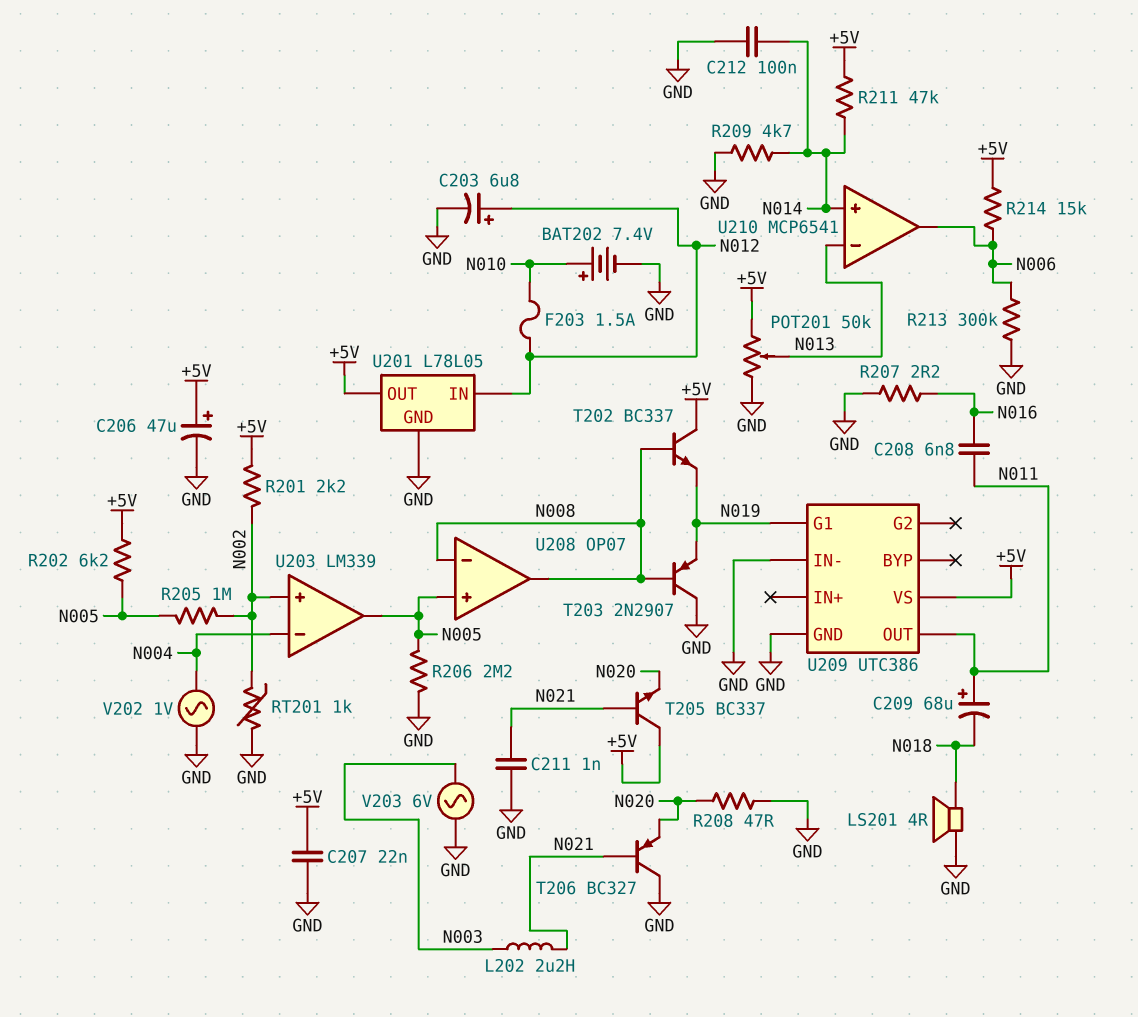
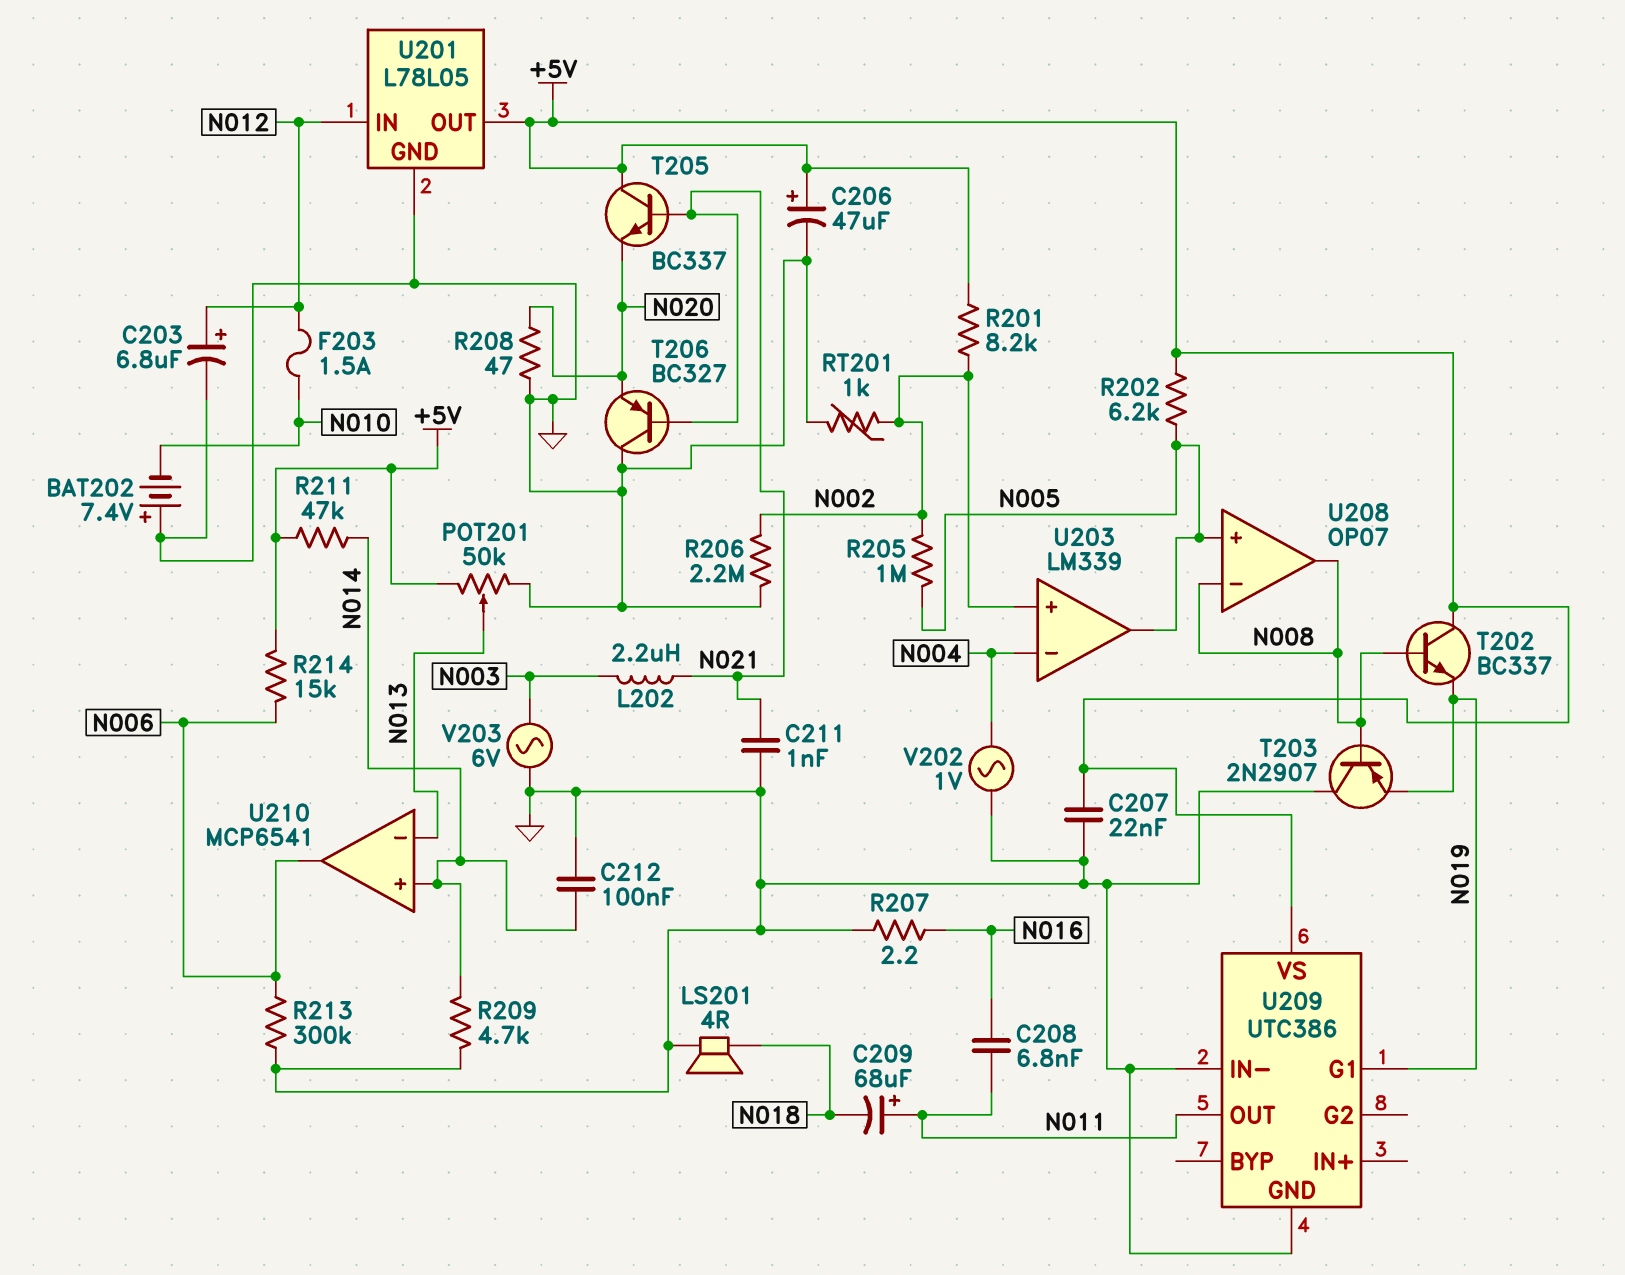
BAT202: 7.4V (plus N010, minus GND) -> 7.4V (plus GND, minus N010)
R201: 2.2k (+5V, N002) -> 8.2k (+5V, N002)
R206: 2.2M (GND, N005) -> 2.2M (GND, N002)

